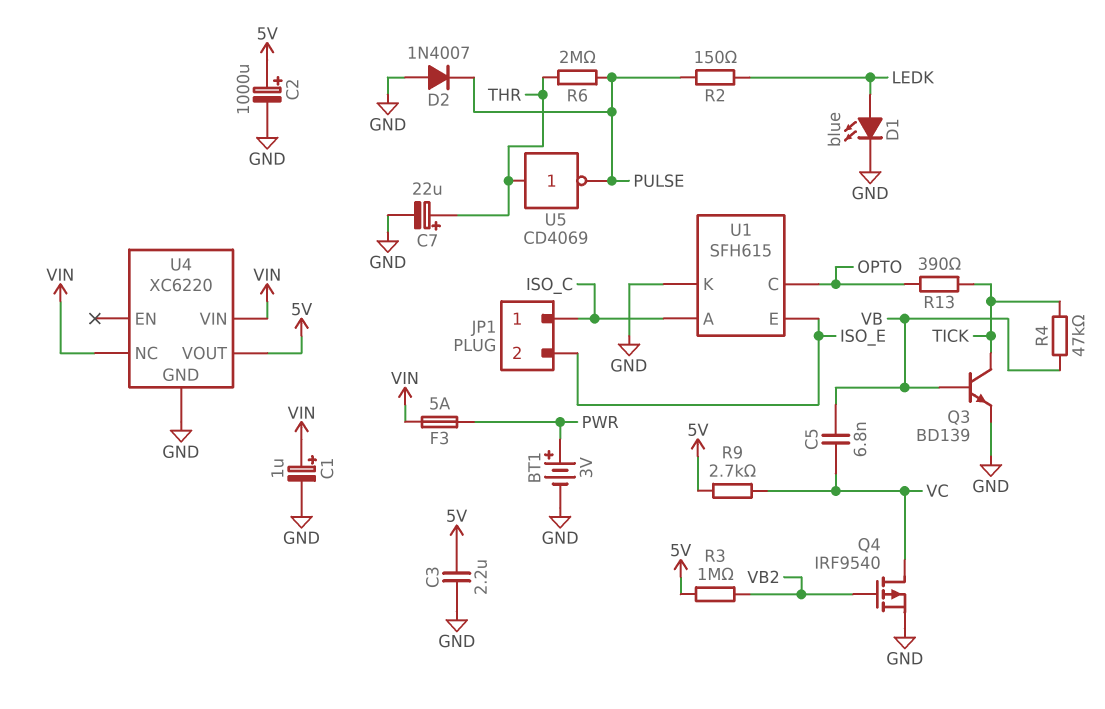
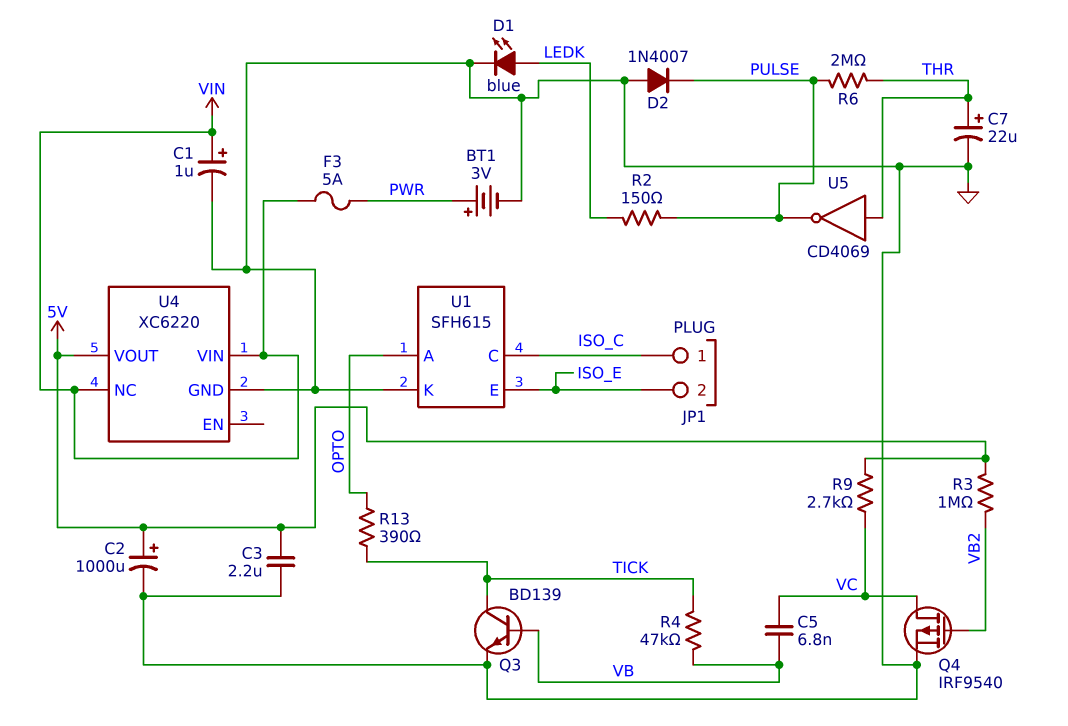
U1 pin A: ISO_C -> OPTO
U1 pin C: OPTO -> ISO_C

